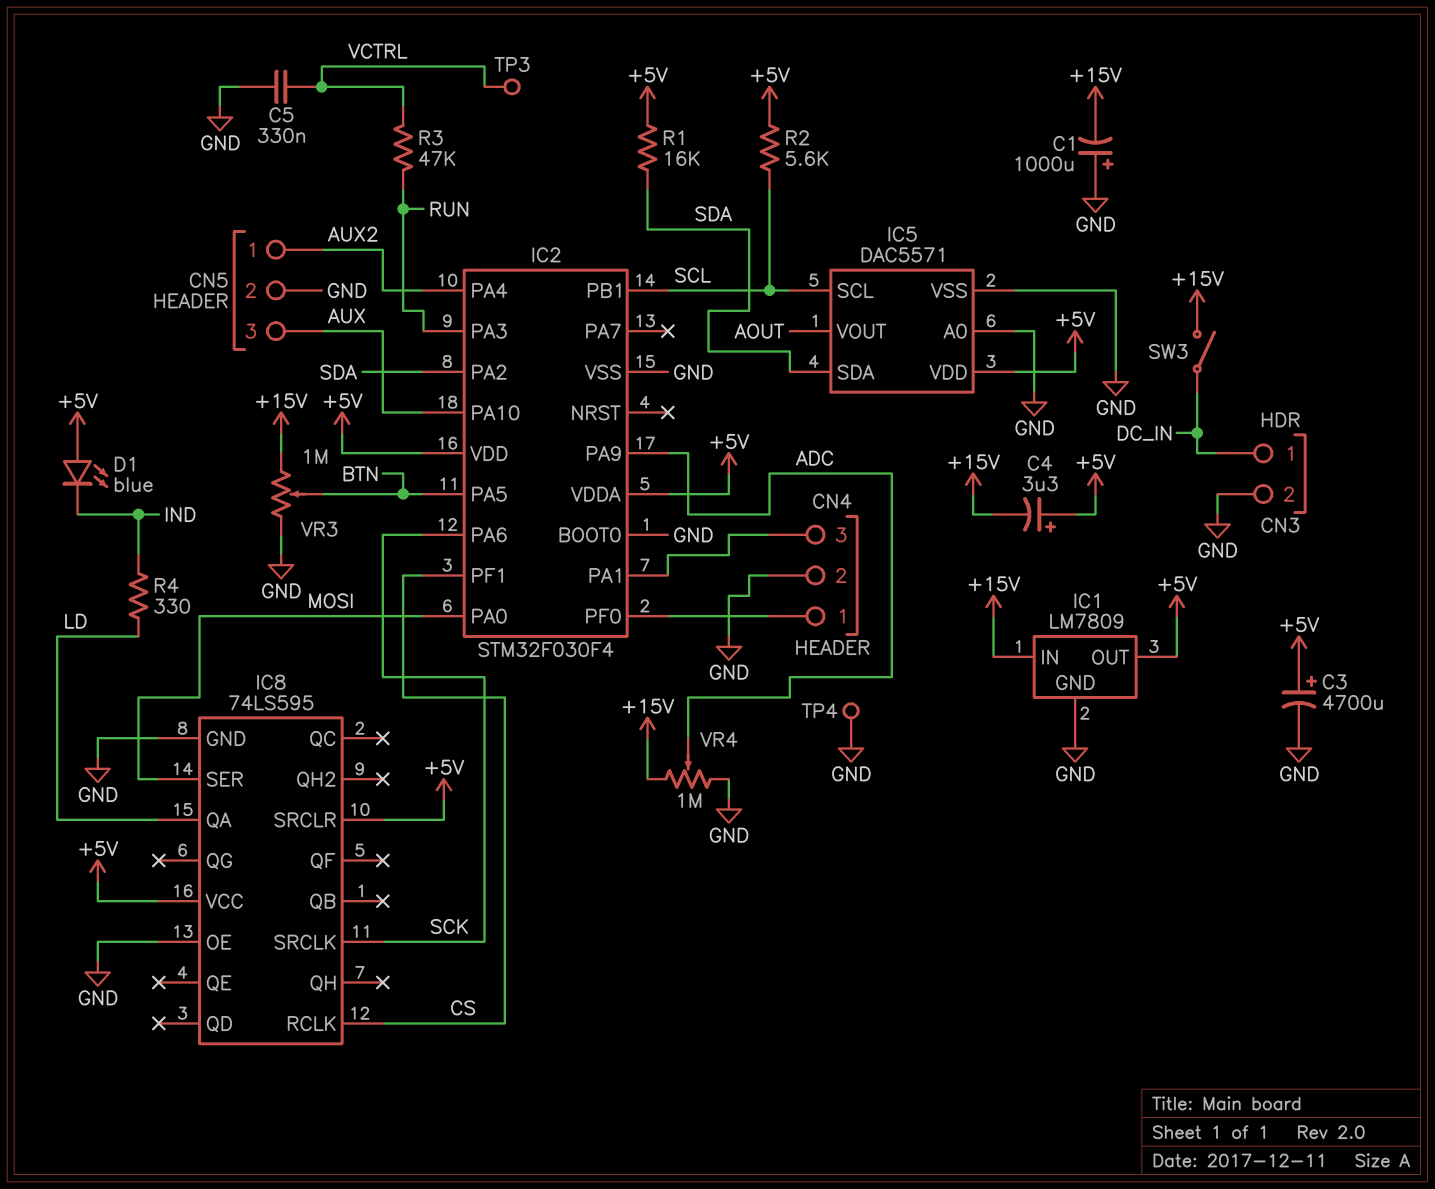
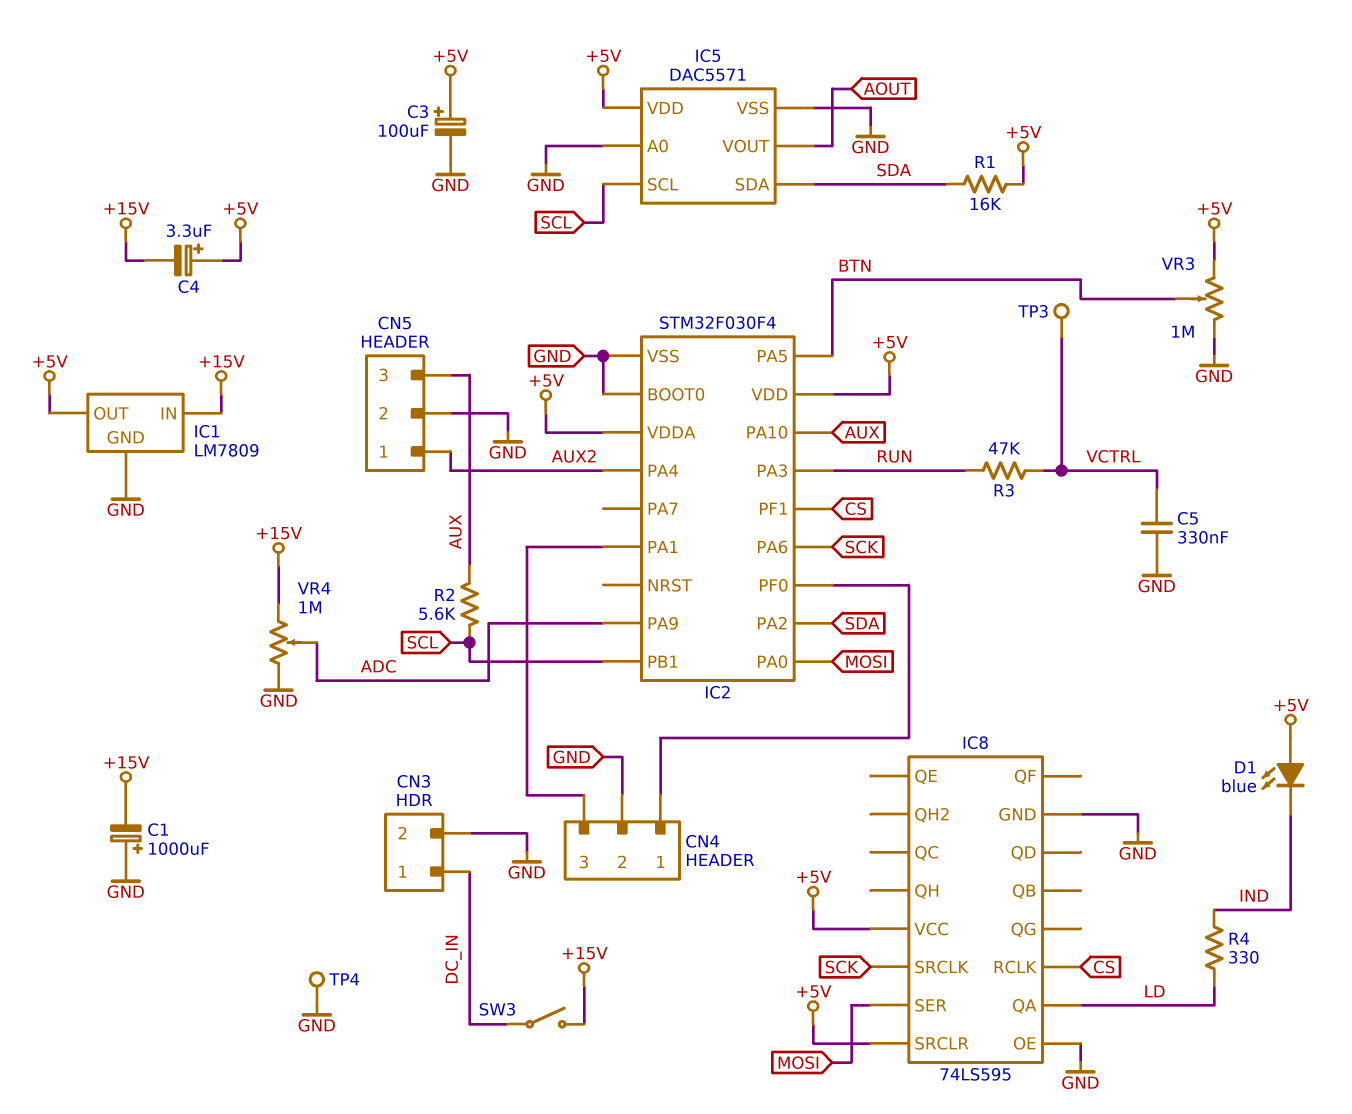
C3: 4700uF (plus +5V, minus GND) -> 100uF (plus +5V, minus GND)
R2: 5.6k (+5V, SCL) -> 5.6k (AUX, SCL)
VR3: 1M (+15V, GND, wiper BTN) -> 1M (+5V, GND, wiper BTN)

